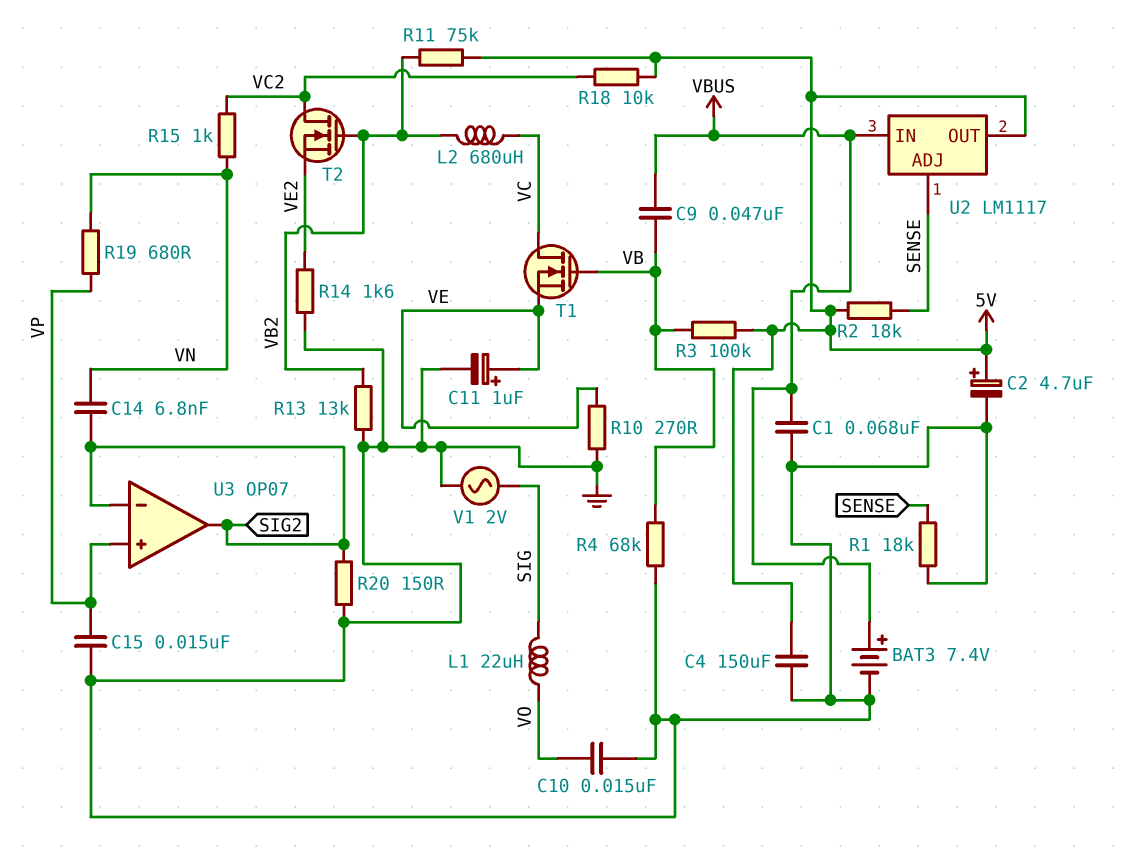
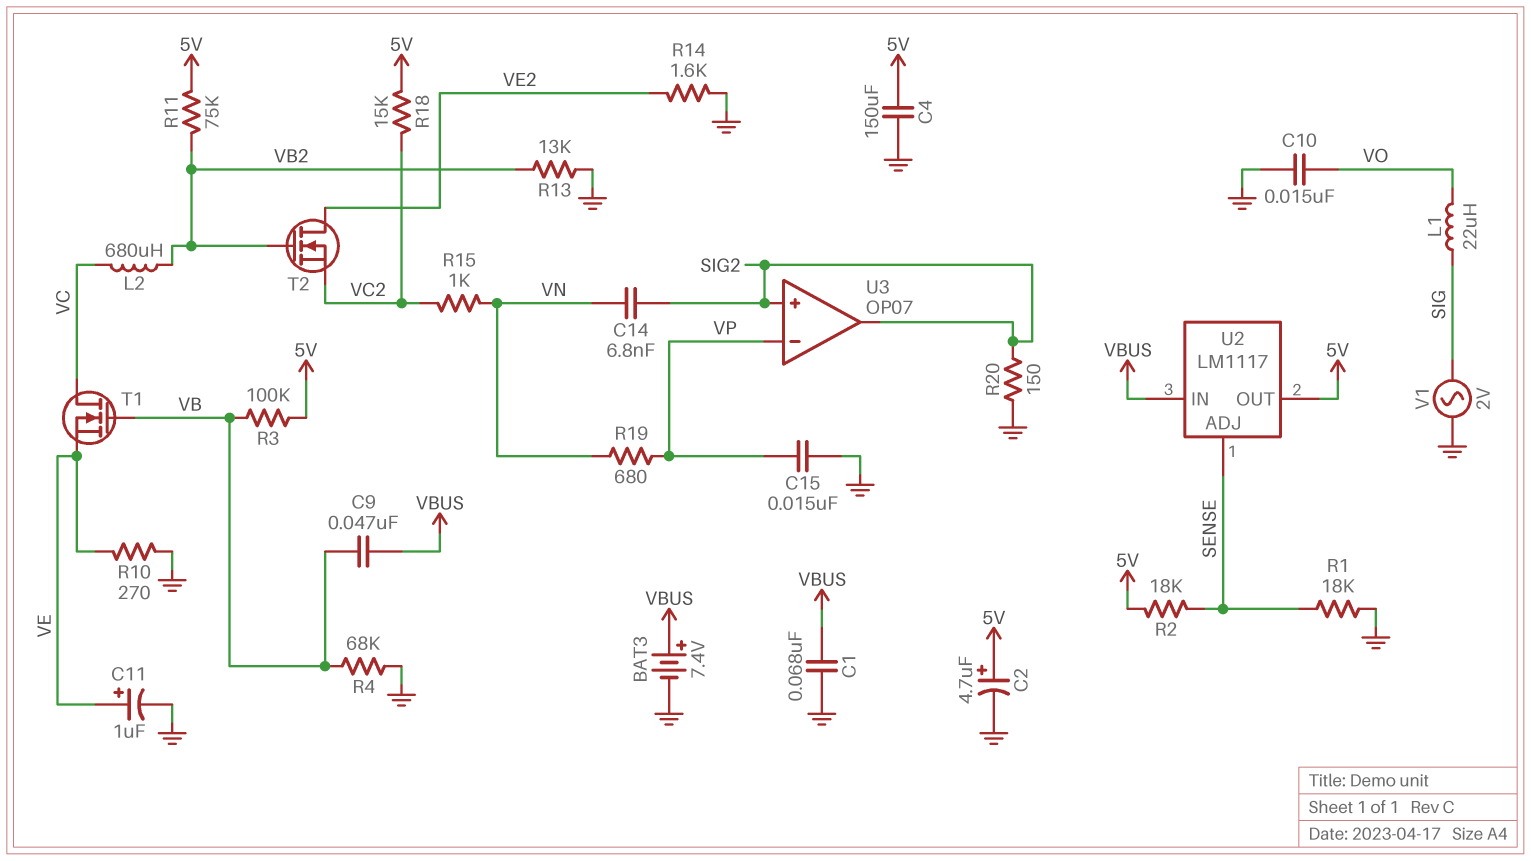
R18: 10k (5V, VC2) -> 15k (5V, VC2)
T2: NMOS (G VB2, D VC2, S VE2) -> NMOS (G VB2, D VE2, S VC2)
U3 pin in+: VP -> SIG2
U3 pin in-: SIG2 -> VP

